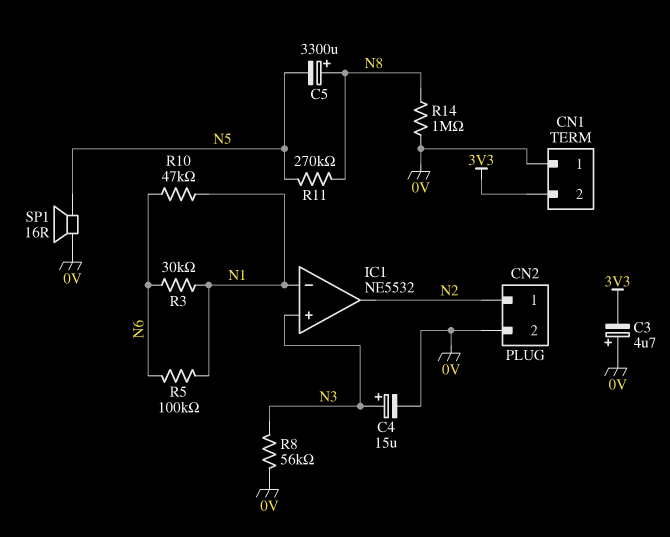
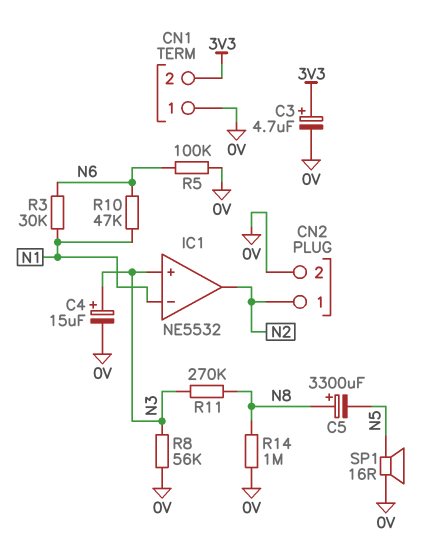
C3: 4.7uF (plus 0V, minus 3V3) -> 4.7uF (plus 3V3, minus 0V)
R5: 100k (N1, N6) -> 100k (0V, N6)
R11: 270k (N5, N8) -> 270k (N3, N8)

